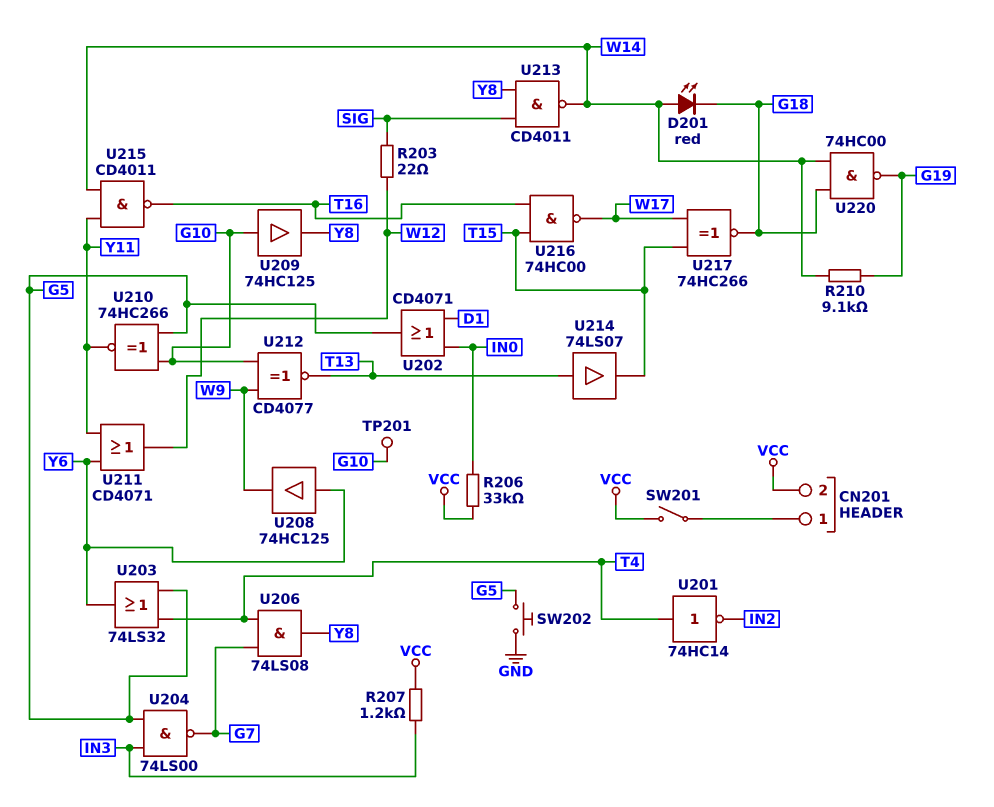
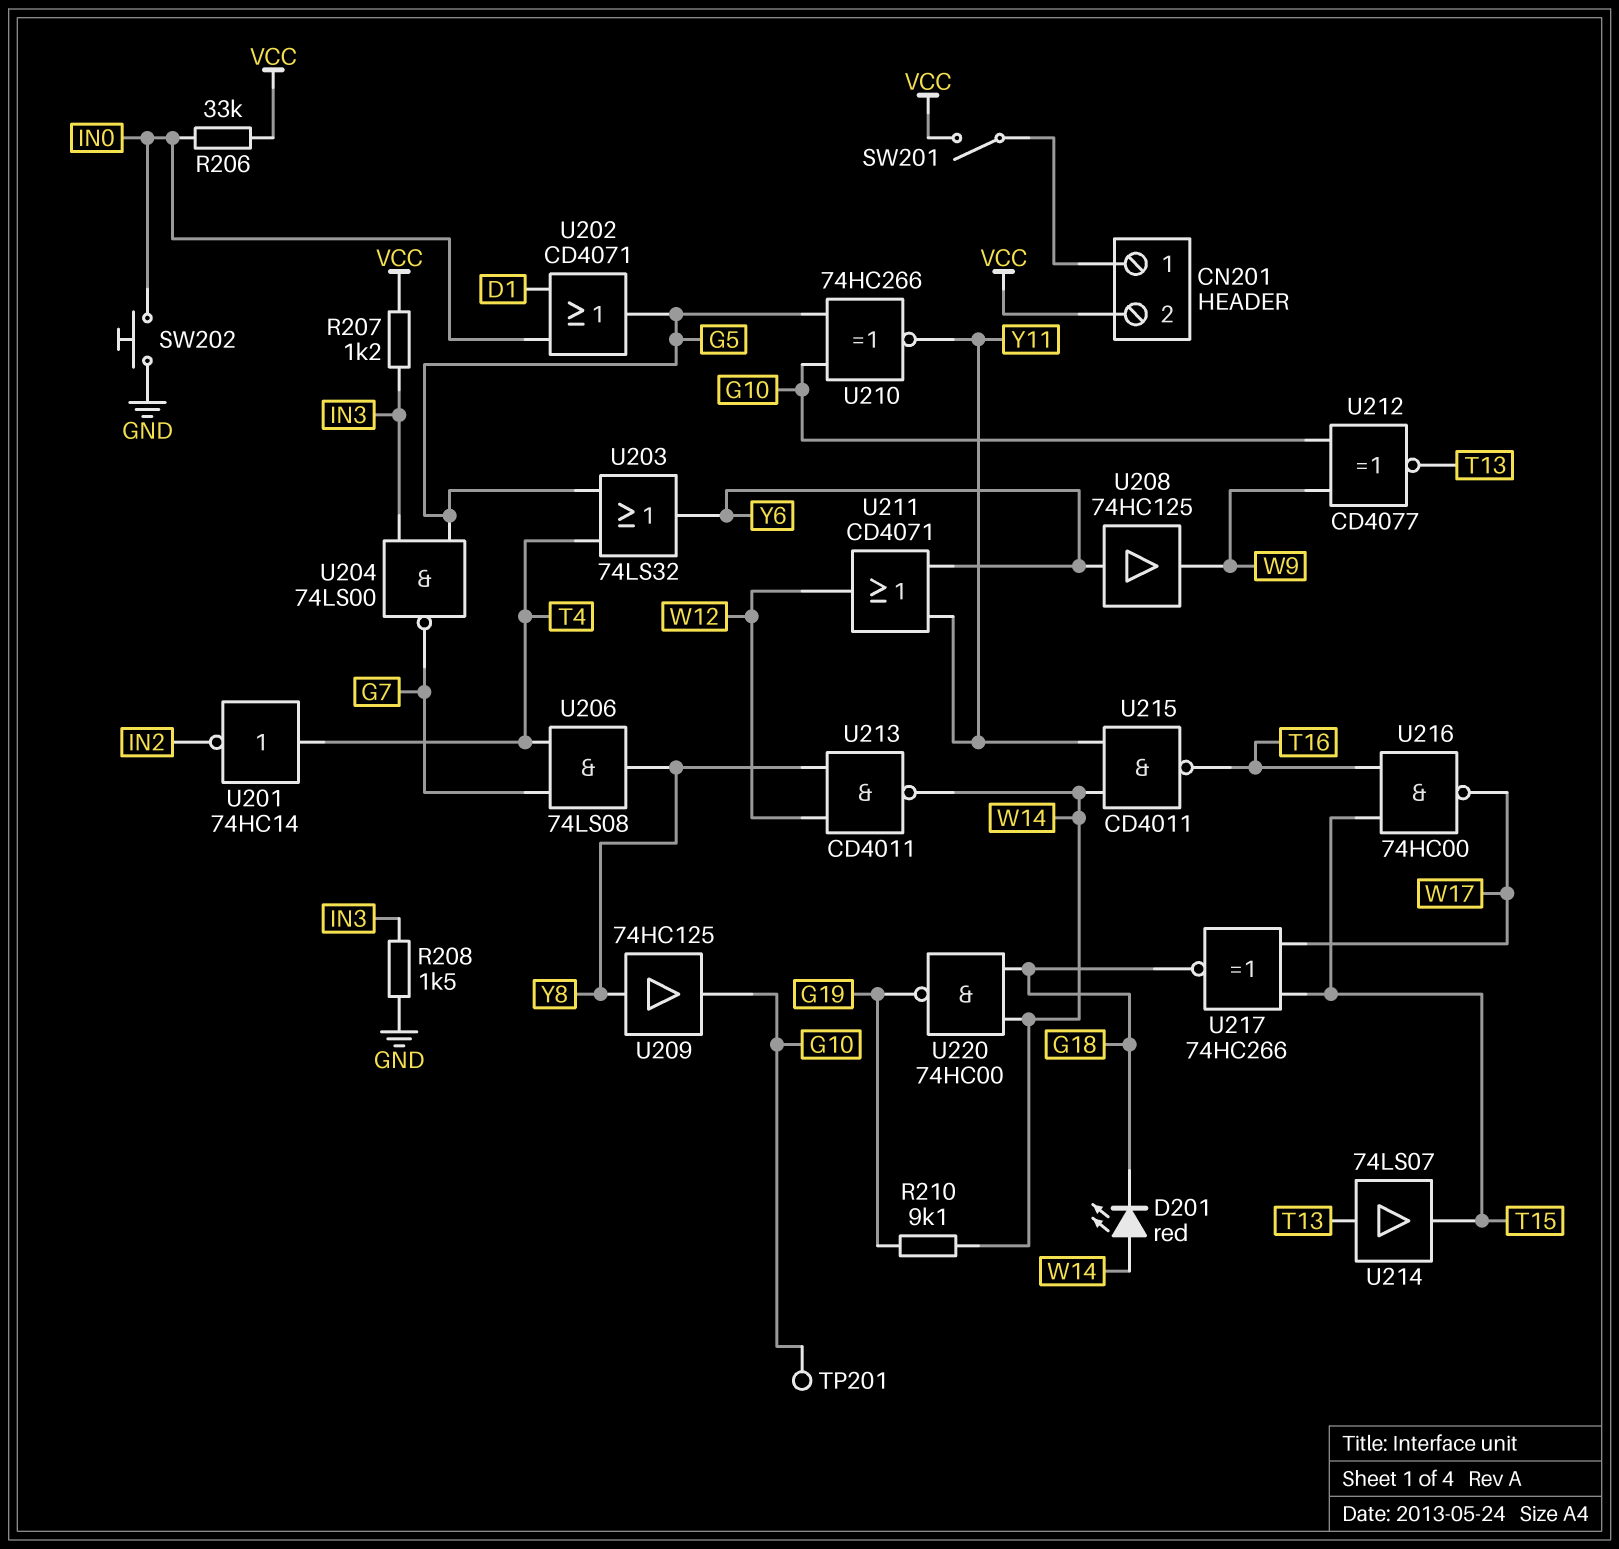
R203: 22 (SIG, W12) -> none
R208: none -> 1.5k (GND, IN3)
SW202: button (G5, GND) -> button (GND, IN0)
U209: buffer 74HC125 (in G10, out Y8) -> buffer 74HC125 (in Y8, out G10)
U213: NAND CD4011 (in SIG, in Y8, out W14) -> NAND CD4011 (in W12, in Y8, out W14)

